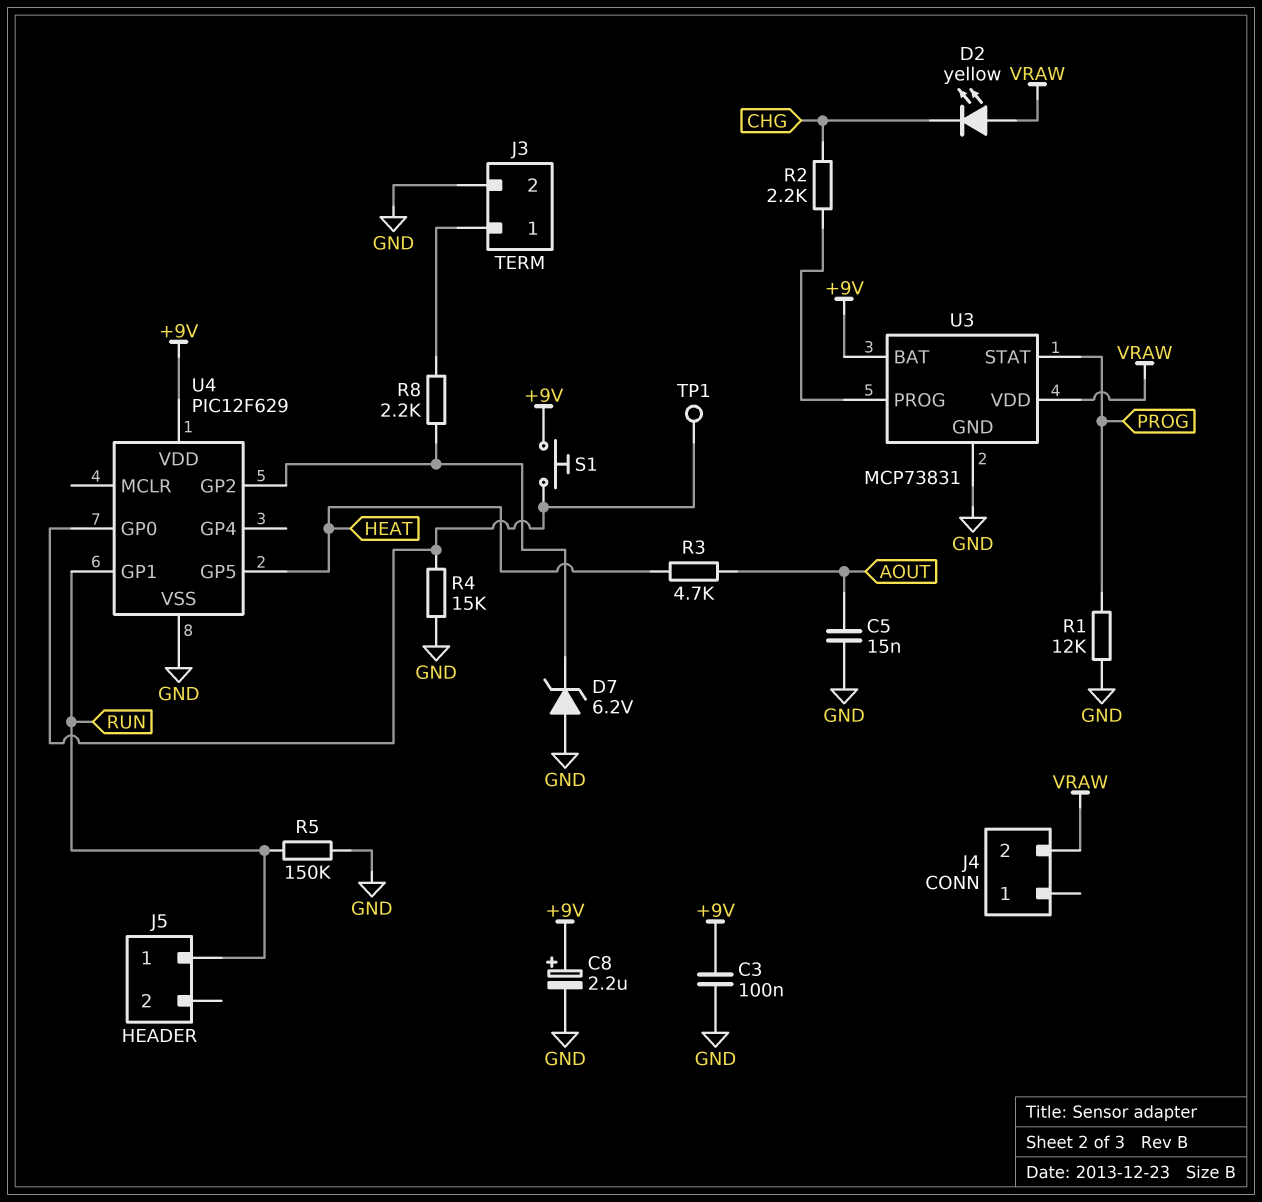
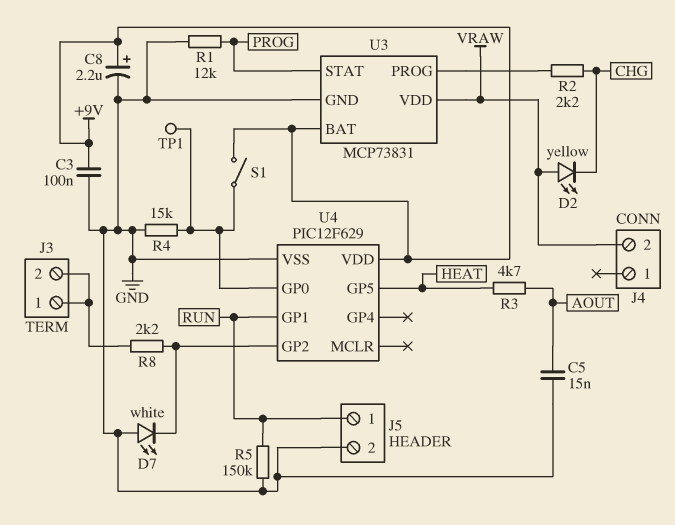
D7: zener 6.2V (A GND, K U4/GP2) -> LED white (A GND, K U4/GP2)
J3 pin 2: GND -> J3/1
J5 pin 2: none -> GND
S1: button (+9V, U4/GP0) -> switch (+9V, U4/GP0)

